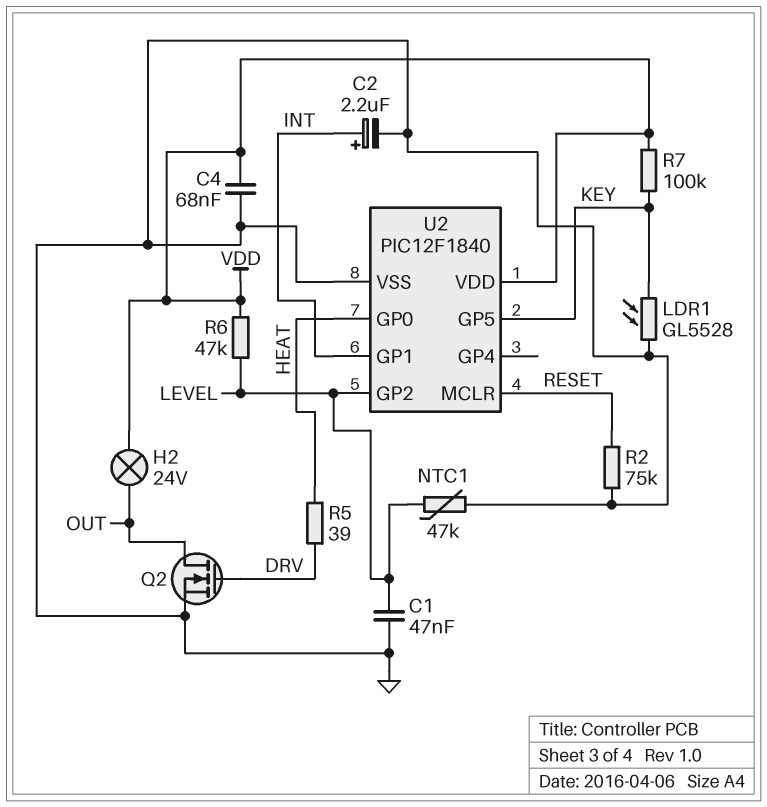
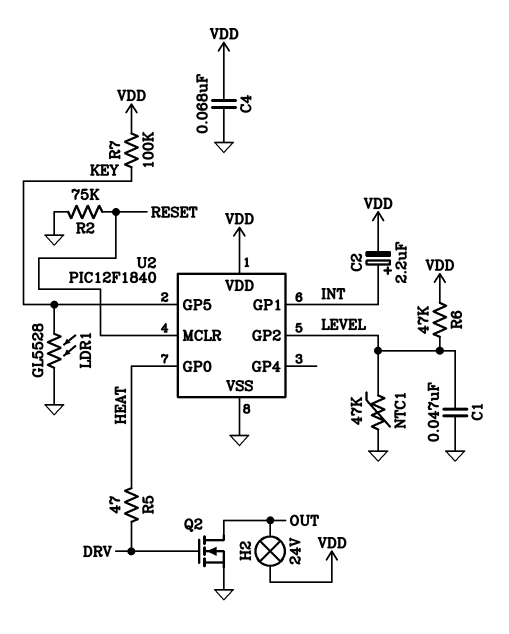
C2: 2.2uF (plus INT, minus GND) -> 2.2uF (plus INT, minus VDD)
R5: 39 (DRV, HEAT) -> 47 (DRV, HEAT)

